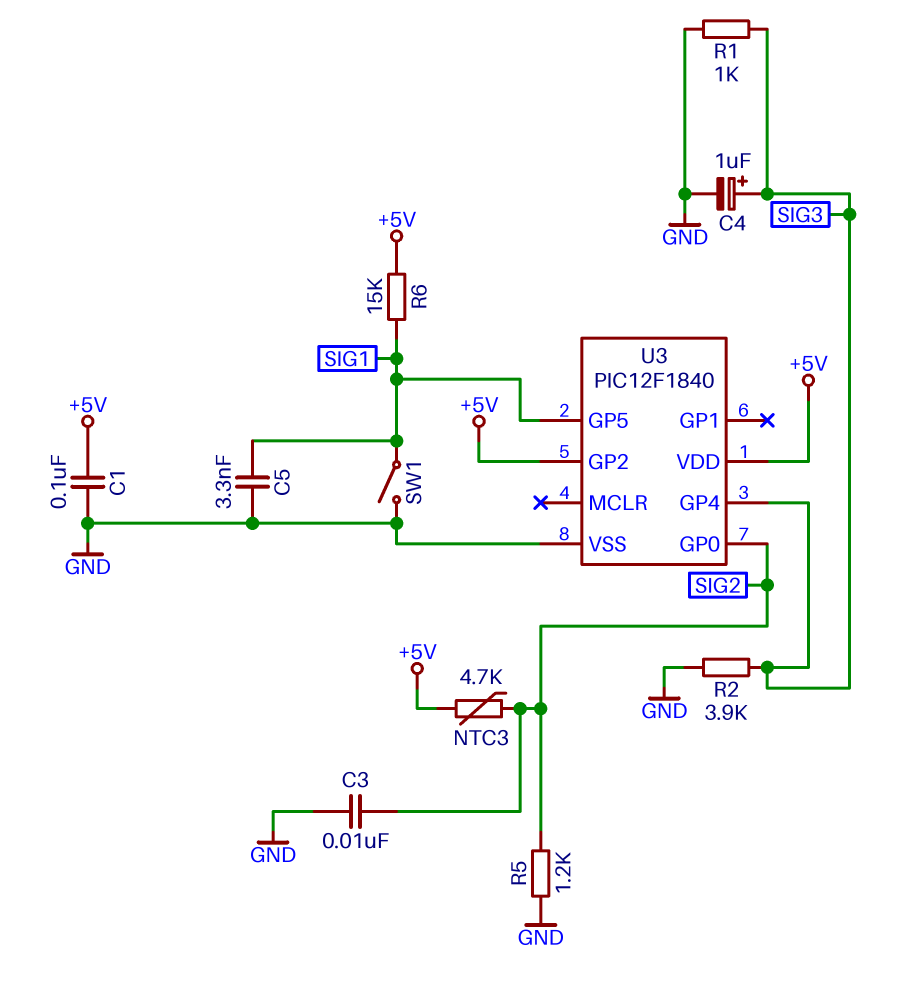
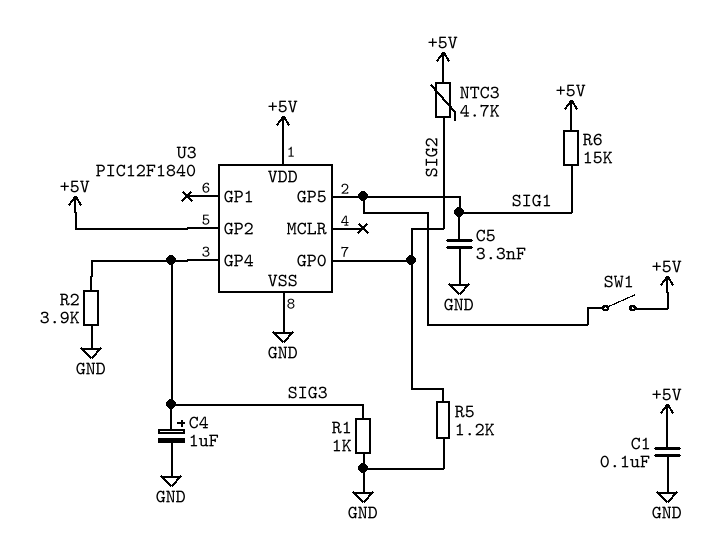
C3: 10nF (GND, SIG2) -> none
SW1: switch (GND, SIG1) -> switch (+5V, SIG1)

